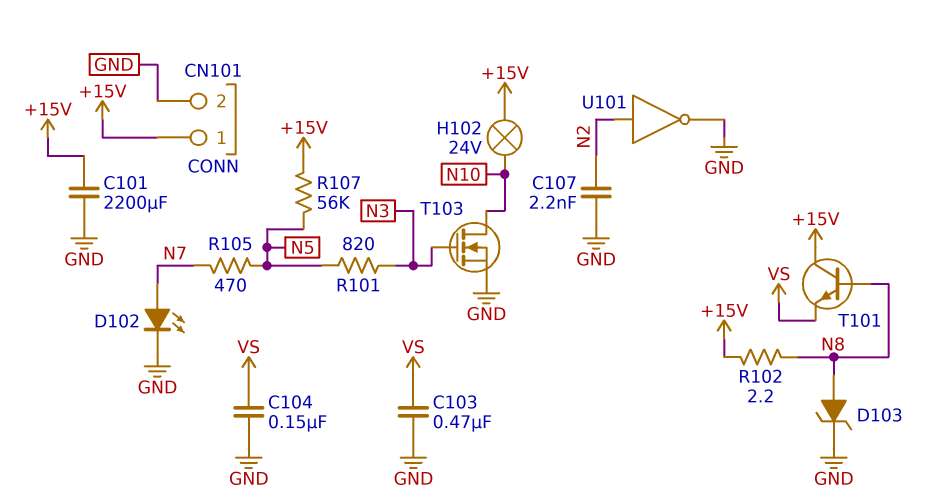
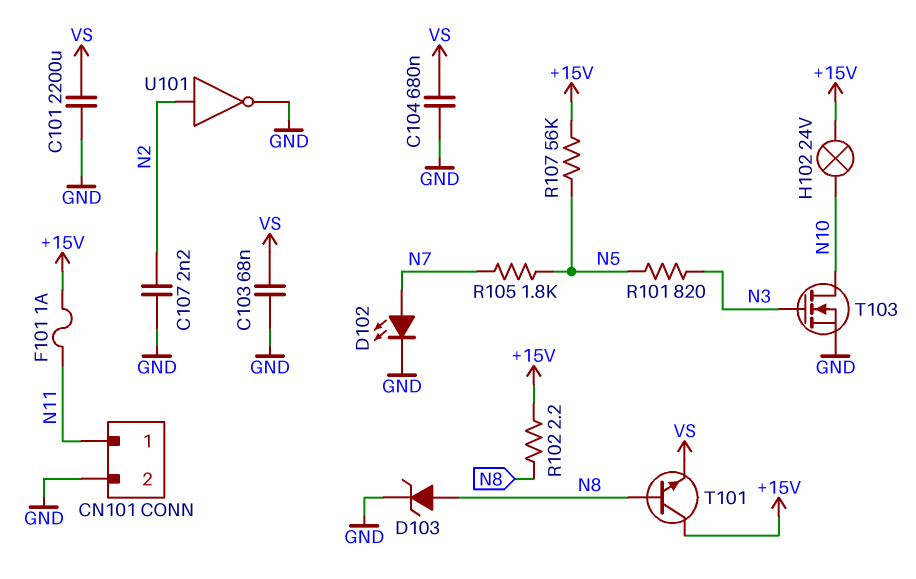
C101: 2200uF (+15V, GND) -> 2200uF (GND, VS)
C103: 470nF (GND, VS) -> 68nF (GND, VS)
C104: 150nF (GND, VS) -> 680nF (GND, VS)
CN101 pin 1: +15V -> N11
F101: none -> 1A (+15V, N11)
R105: 470 (N5, N7) -> 1.8k (N5, N7)

